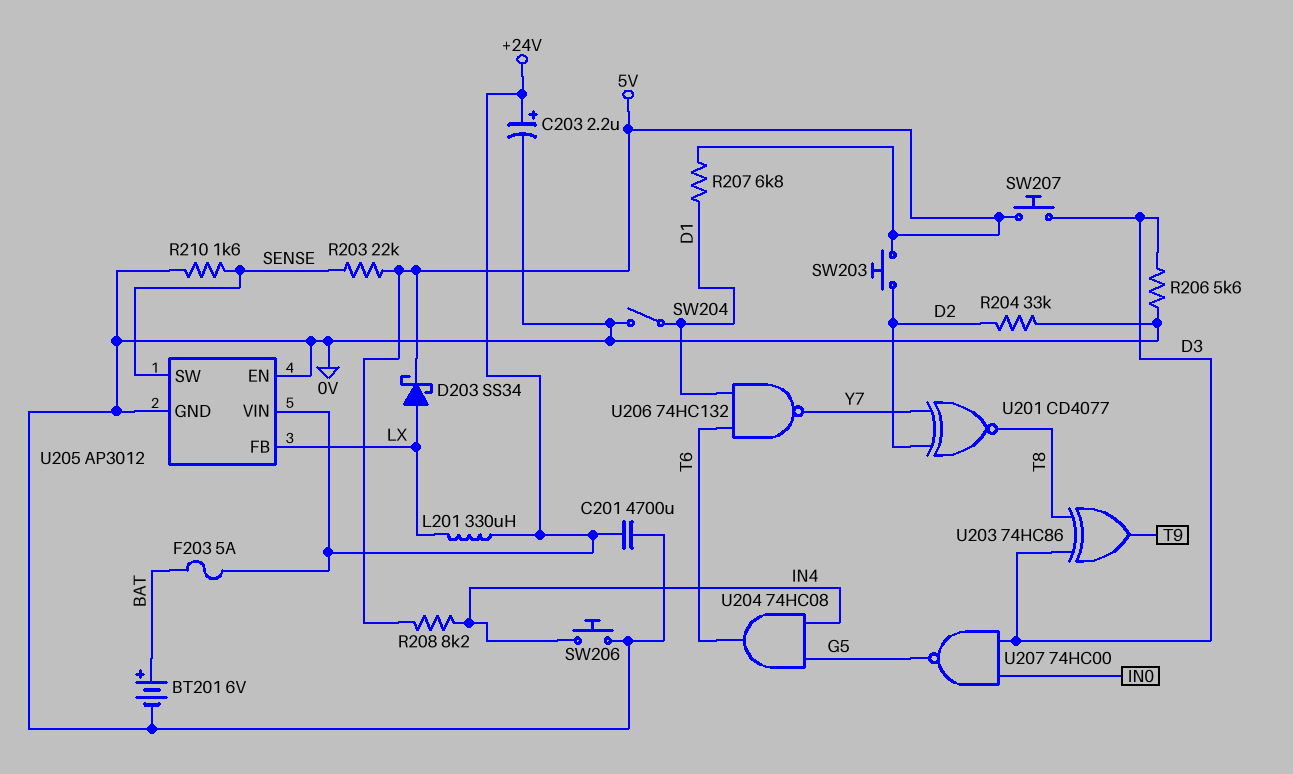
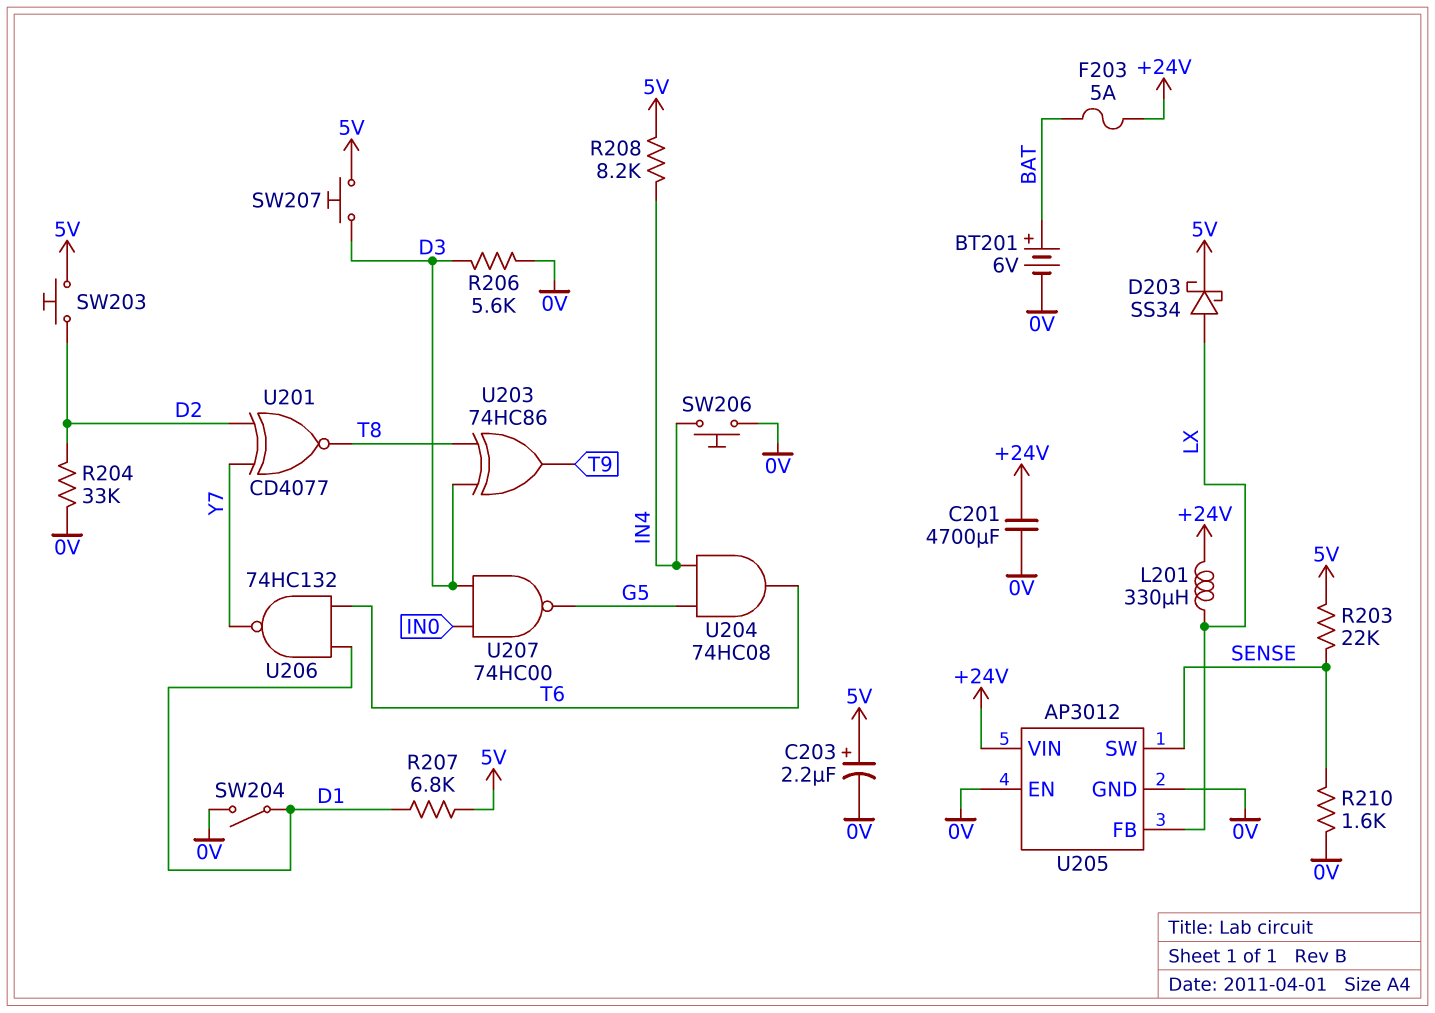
C203: 2.2uF (plus +24V, minus 0V) -> 2.2uF (plus 5V, minus 0V)

